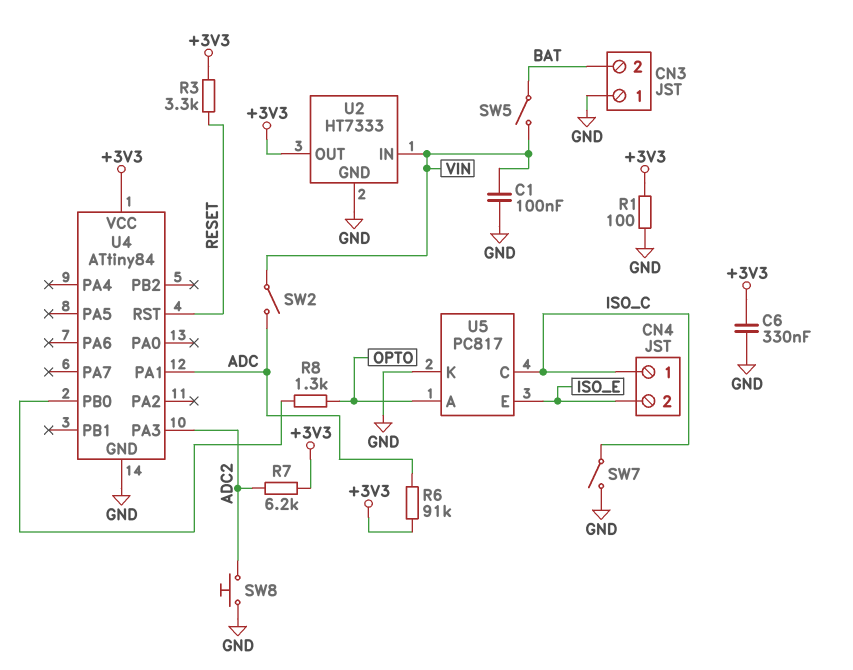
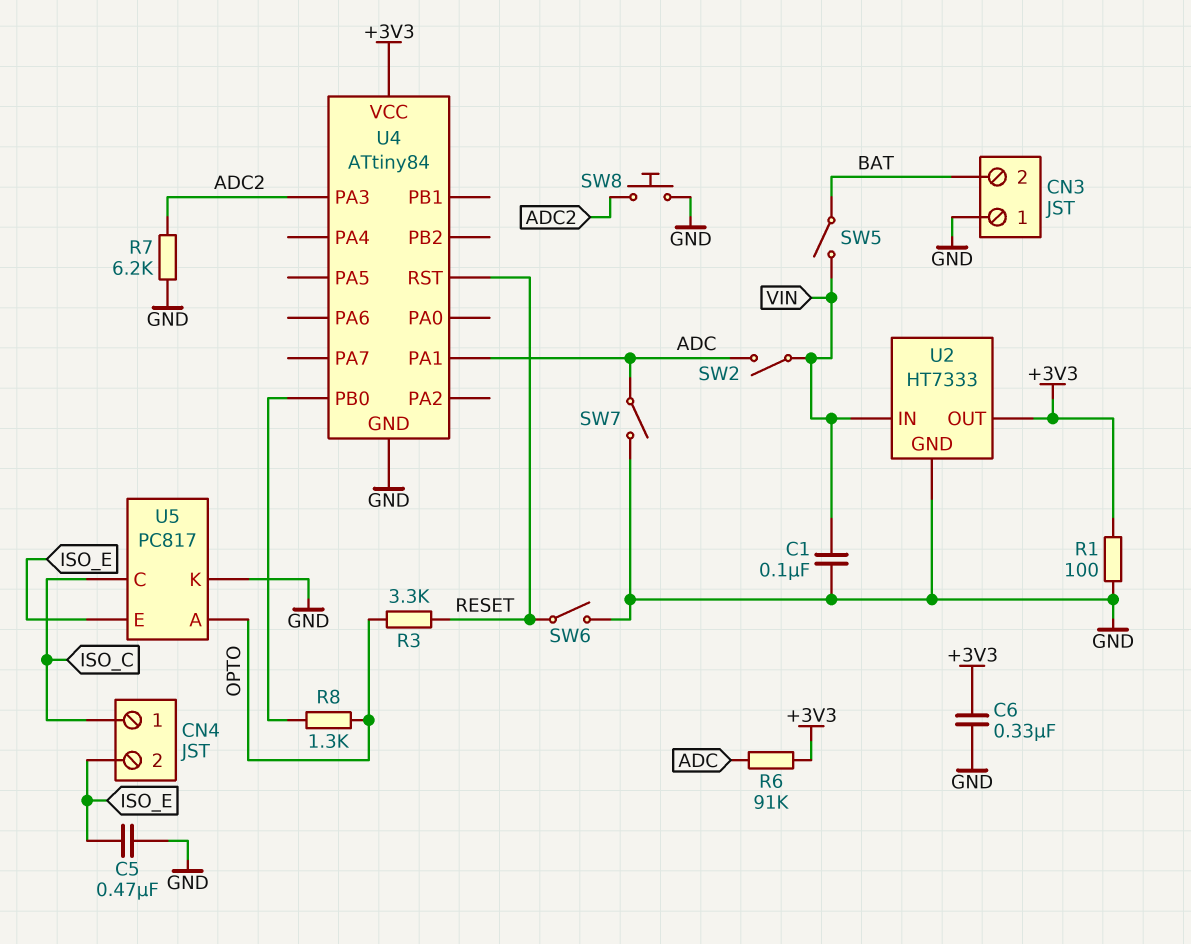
C5: none -> 470nF (GND, ISO_E)
R3: 3.3k (+3V3, RESET) -> 3.3k (OPTO, RESET)
R7: 6.2k (+3V3, ADC2) -> 6.2k (ADC2, GND)
SW6: none -> switch (GND, RESET)
SW7: switch (GND, ISO_C) -> switch (ADC, GND)

